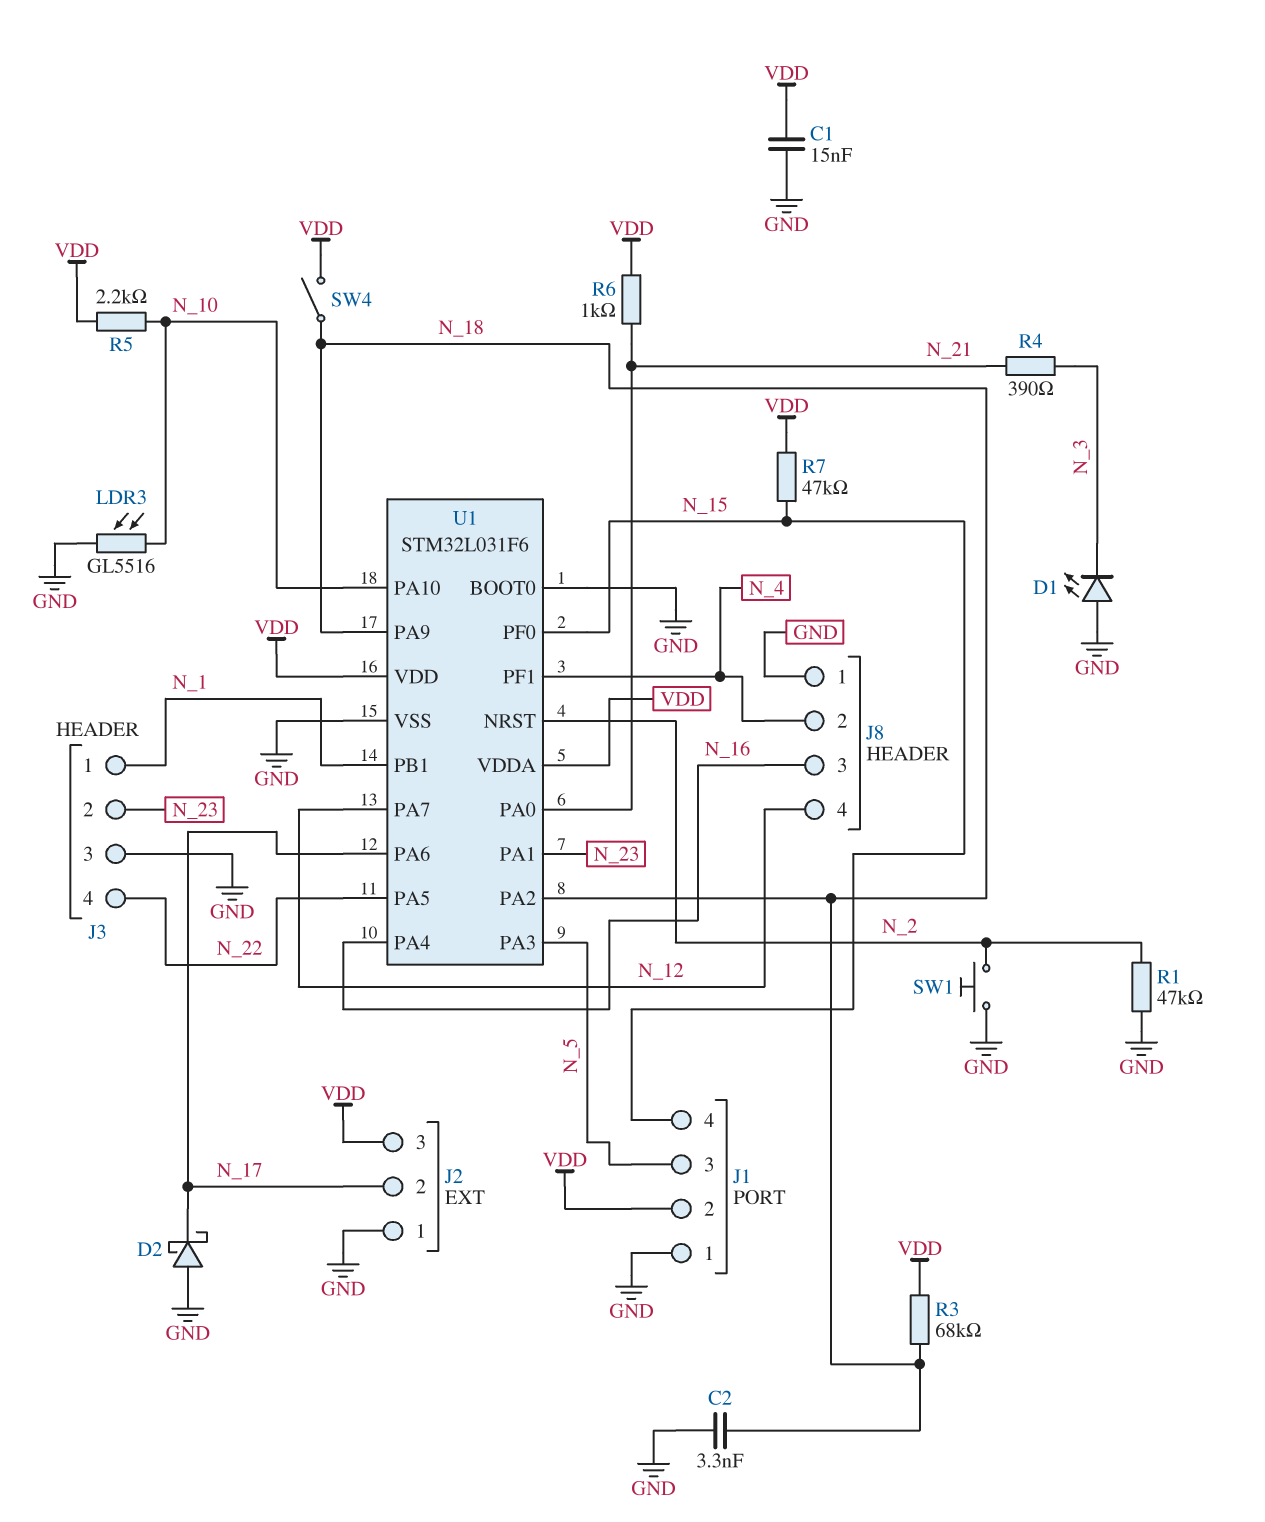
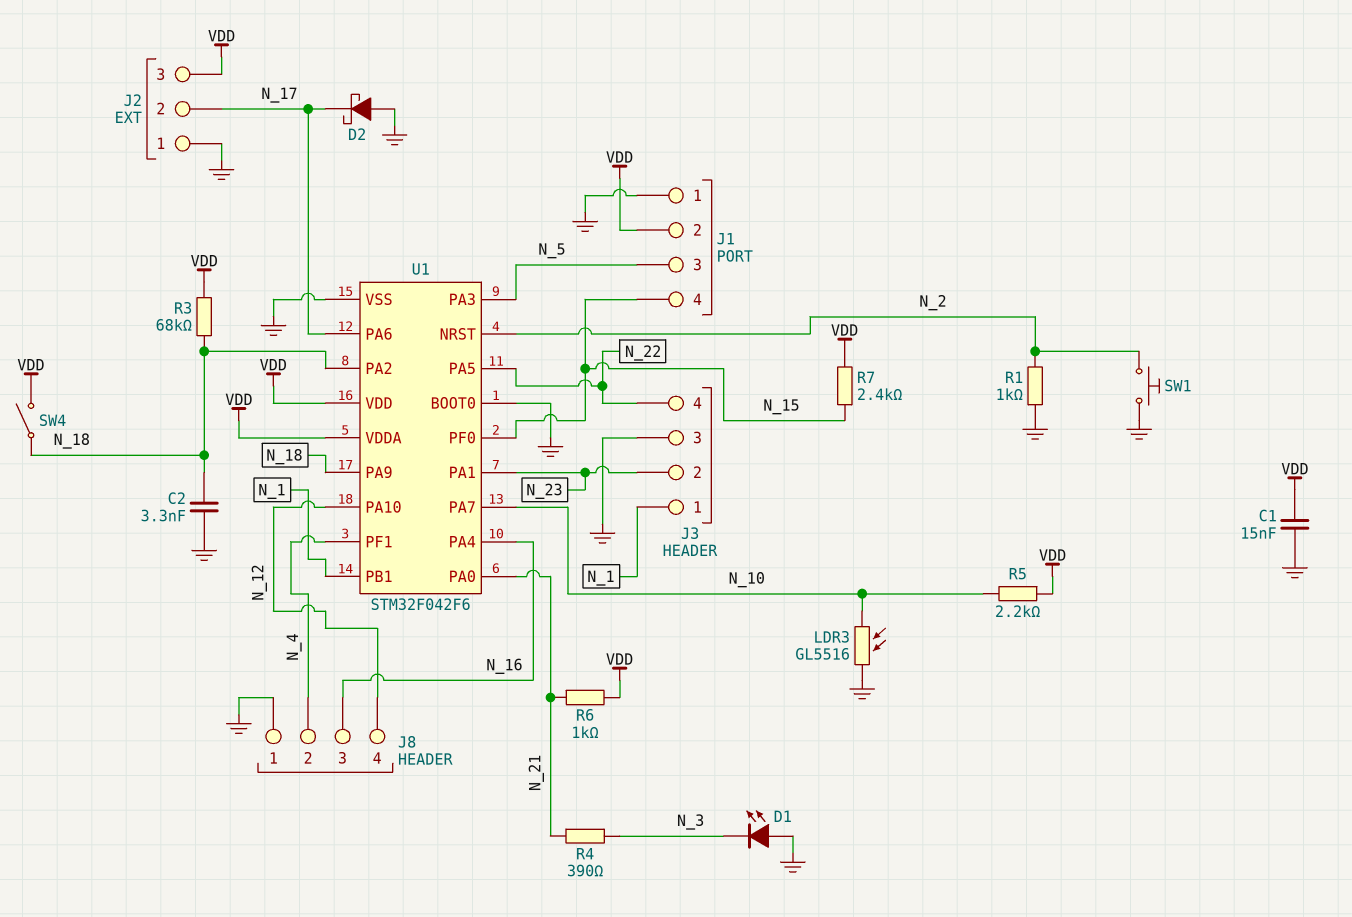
R1: 47k (GND, N_2) -> 1k (GND, N_2)
R7: 47k (N_15, VDD) -> 2.4k (N_15, VDD)
U1: STM32L031F6 -> STM32F042F6
U1 pin PA7: N_12 -> N_10
U1 pin PA10: N_10 -> N_12

